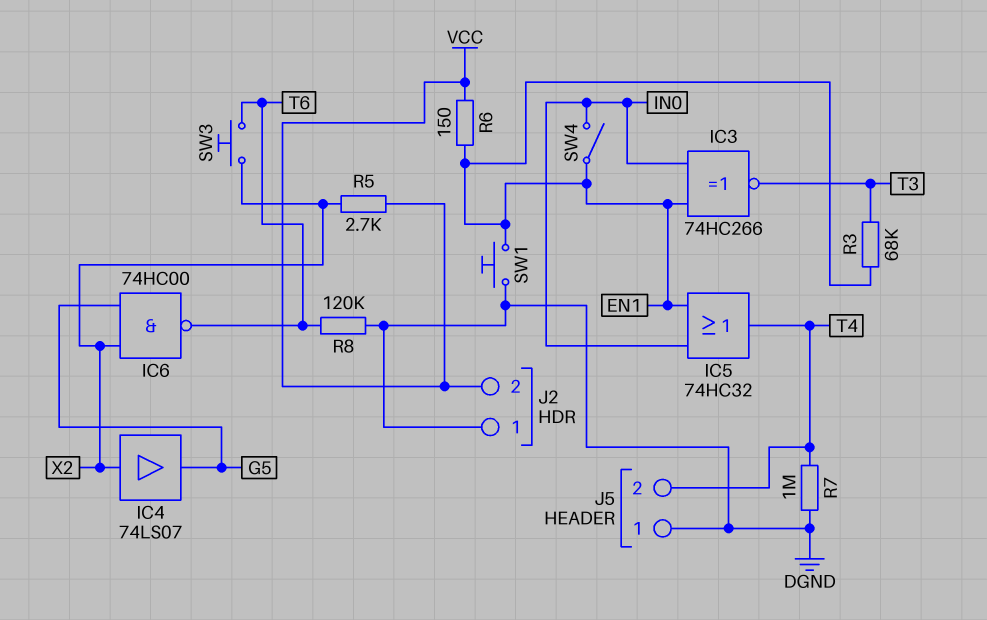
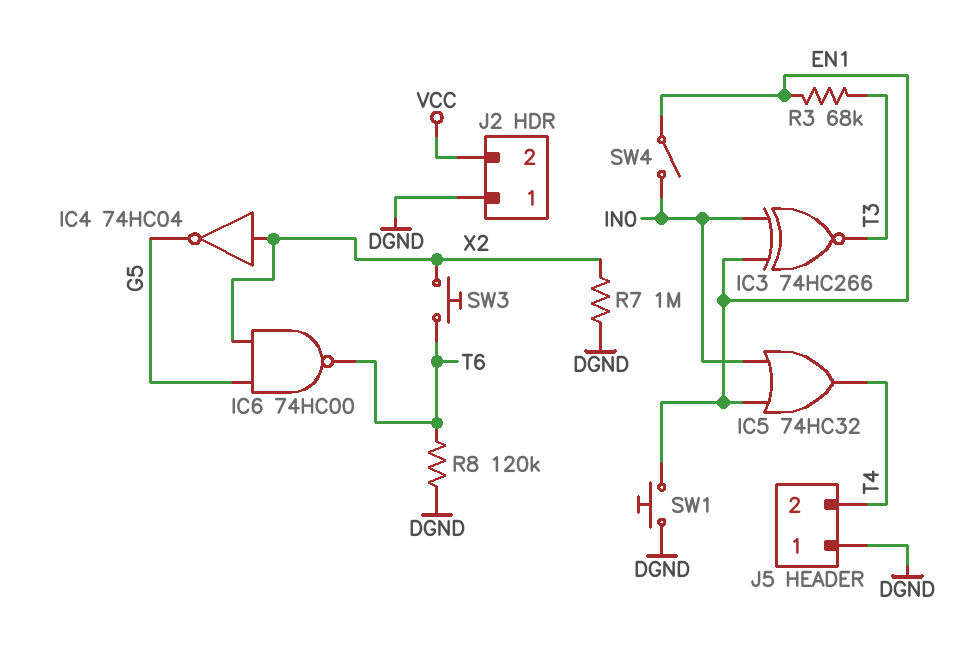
IC4: buffer 74LS07 (in X2, out G5) -> NOT 74HC04 (in X2, out G5)
R5: 2.7k (VCC, X2) -> none
R6: 150 (EN1, VCC) -> none
R7: 1M (DGND, T4) -> 1M (DGND, X2)

